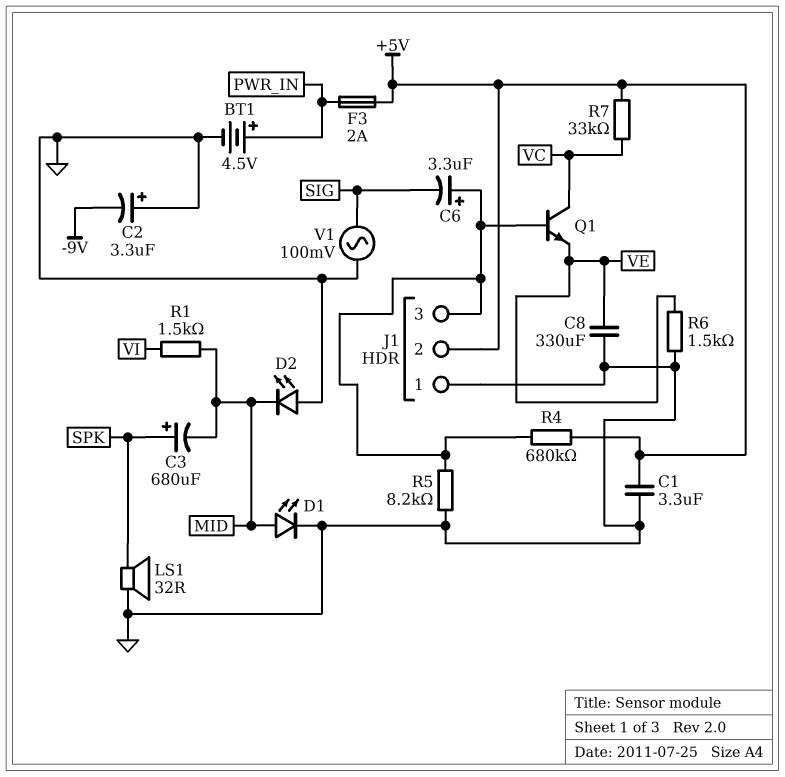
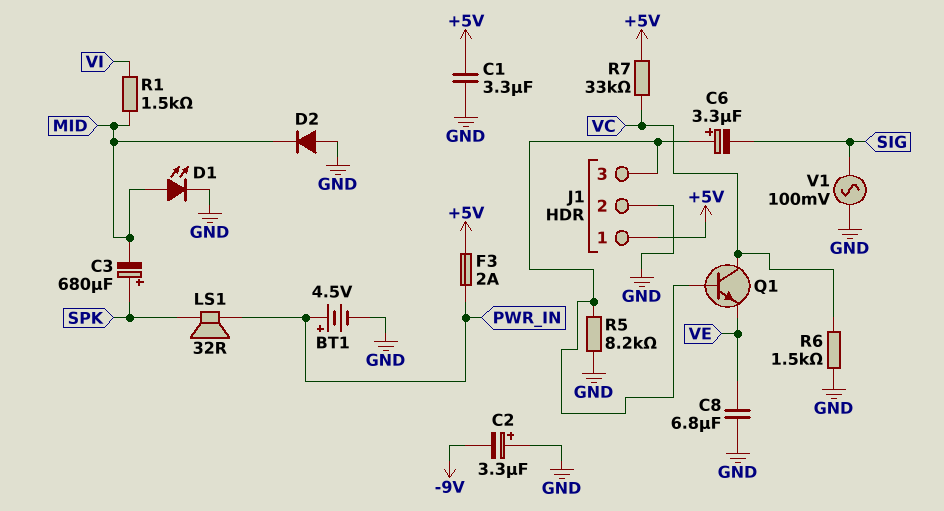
C8: 330uF (GND, VE) -> 6.8uF (GND, VE)
D2: LED (A GND, K MID) -> diode (A GND, K MID)
J1 pin 1: GND -> +5V
J1 pin 2: +5V -> GND
LS1: speaker 32R (GND, SPK) -> speaker 32R (PWR_IN, SPK)
R4: 680k (+5V, J1/3) -> none
R6: 1.5k (GND, VE) -> 1.5k (GND, VC)

